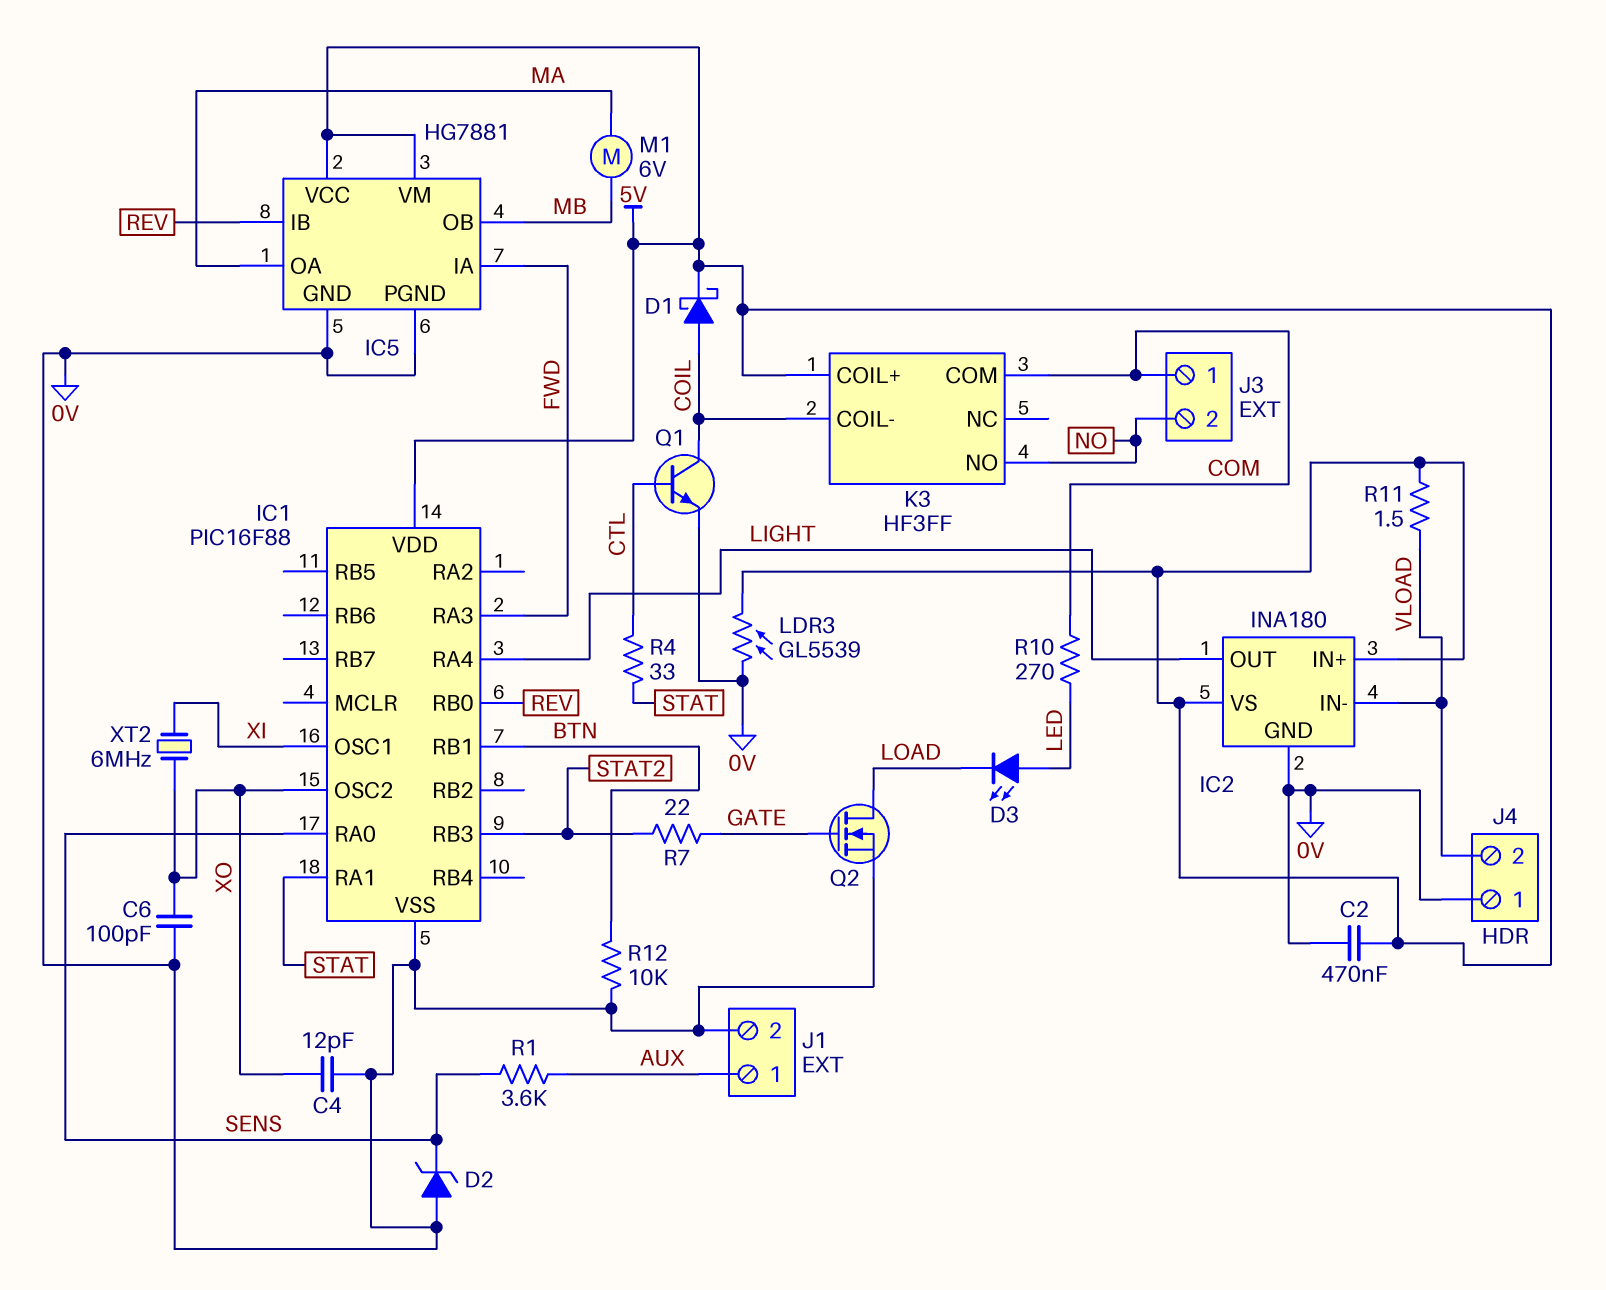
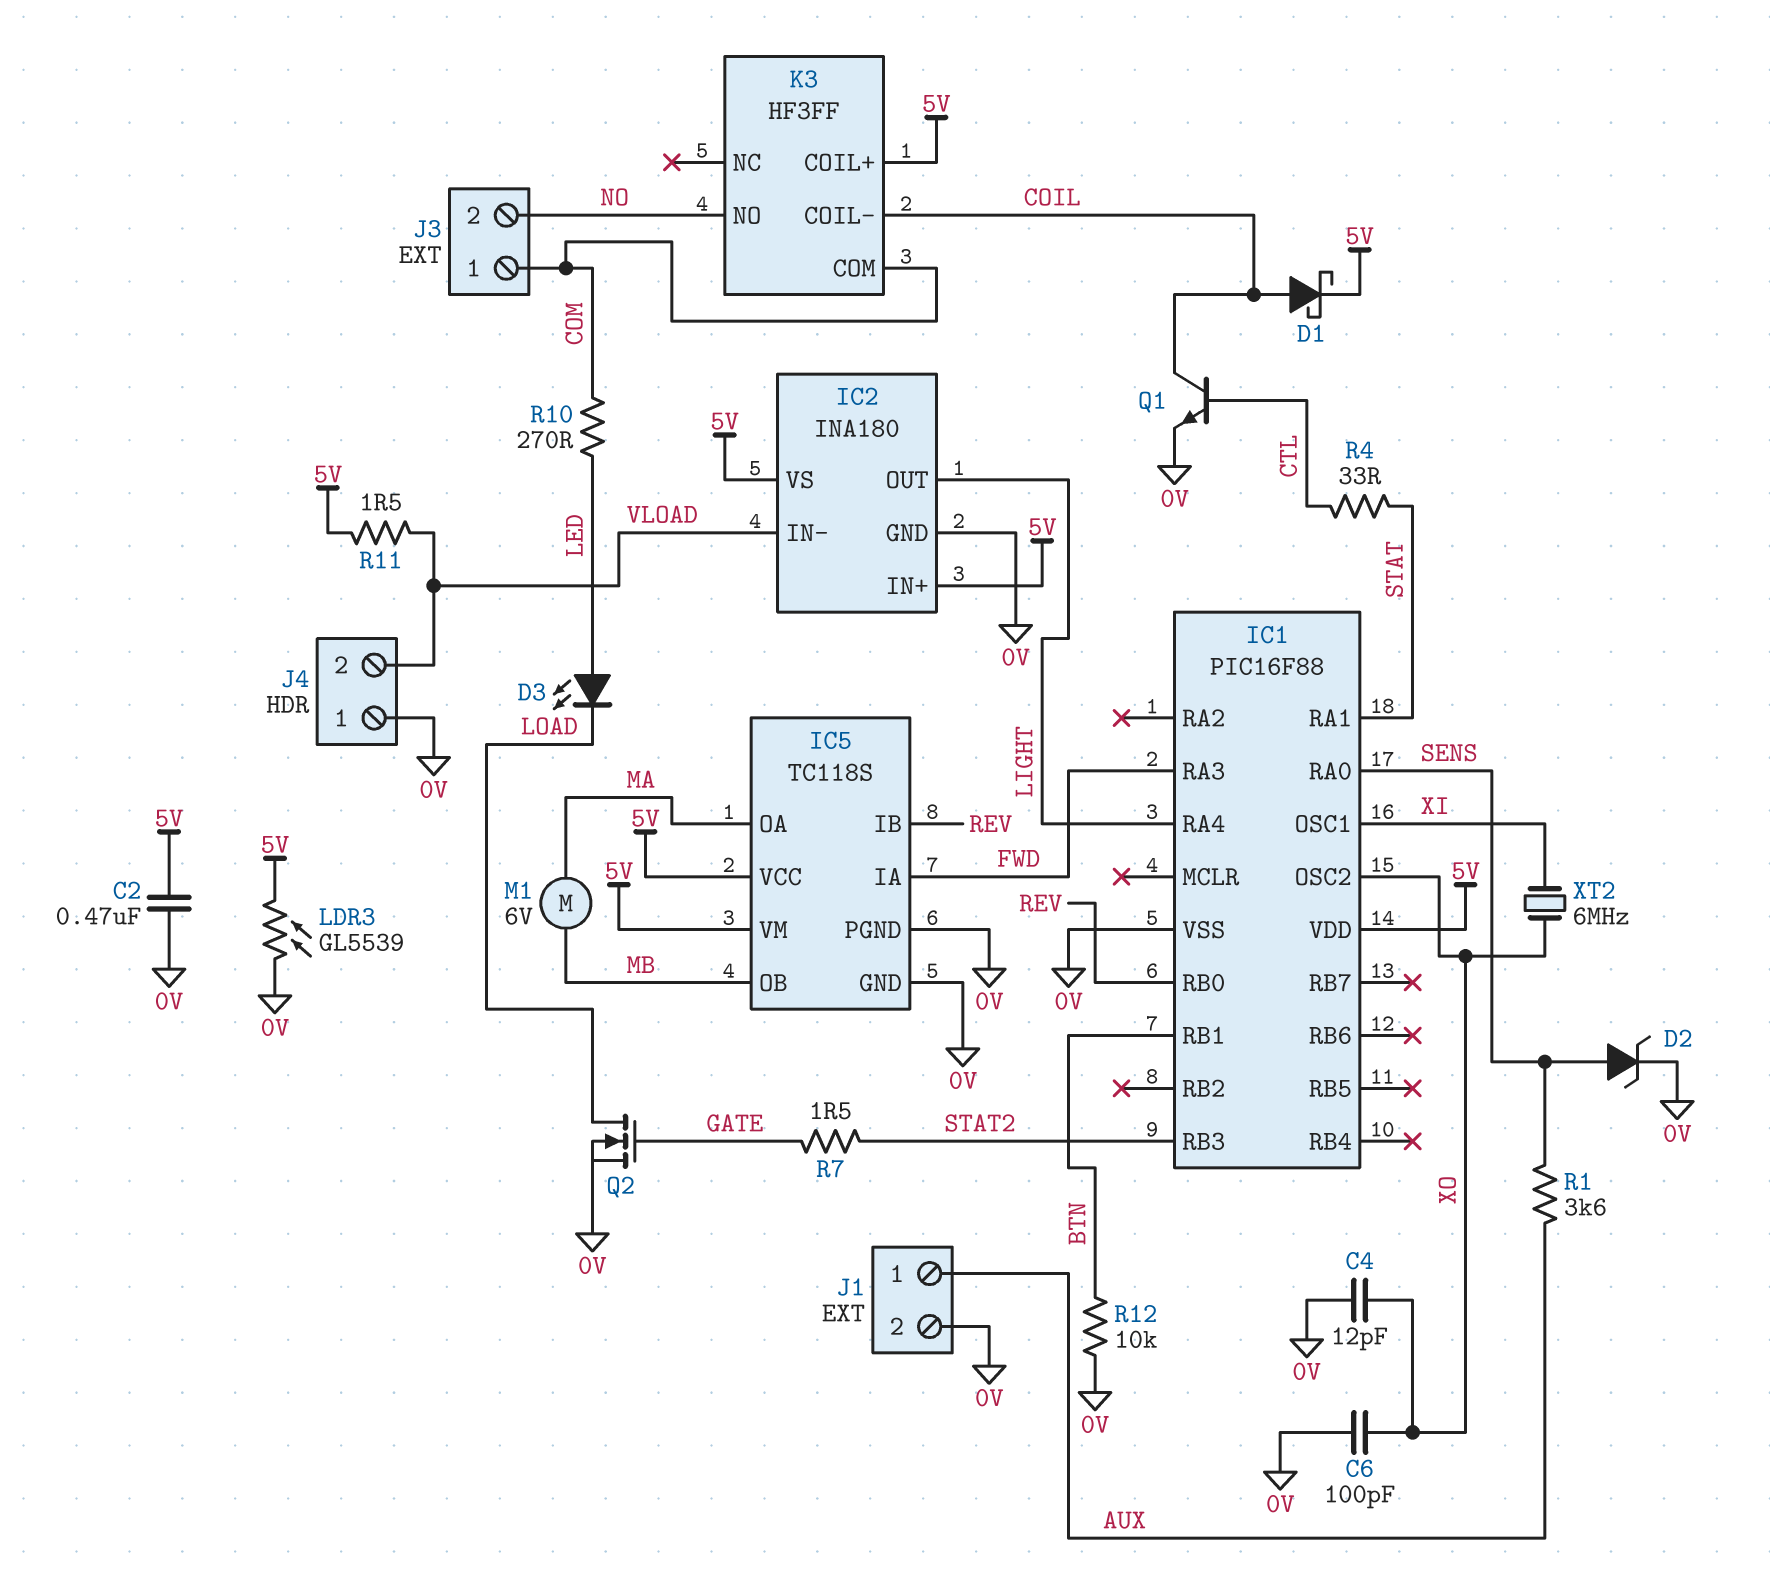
D2: zener (A 0V, K SENS) -> zener (A SENS, K 0V)
IC5: HG7881 -> TC118S
R7: 22 (GATE, STAT2) -> 1.5 (GATE, STAT2)

